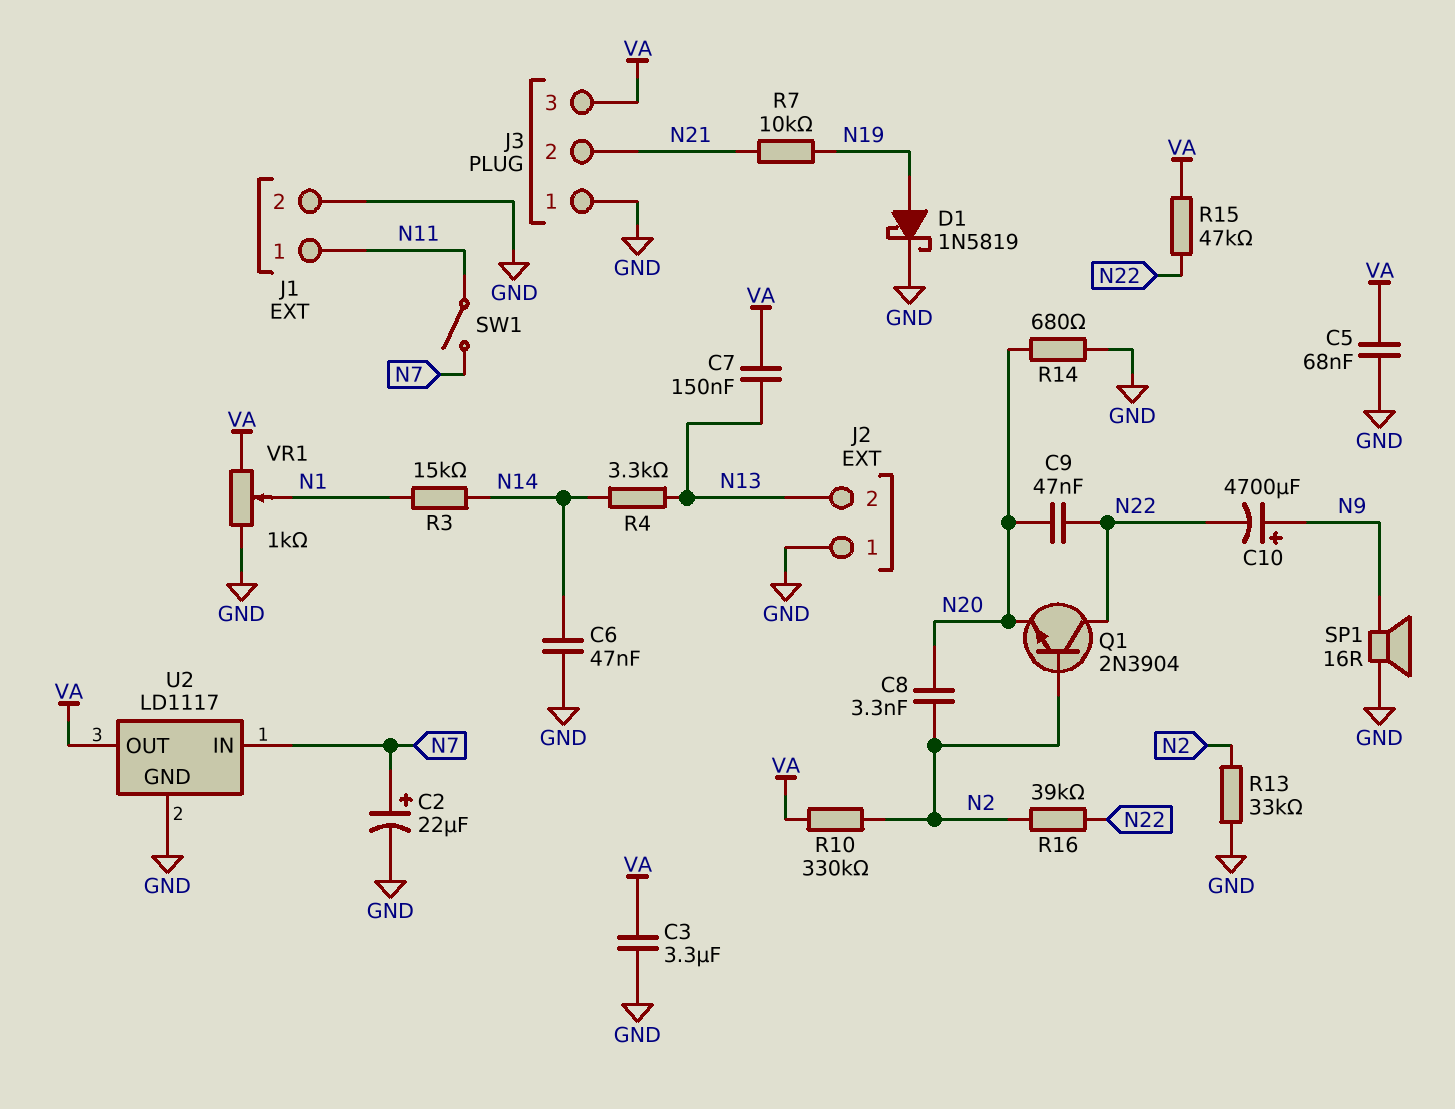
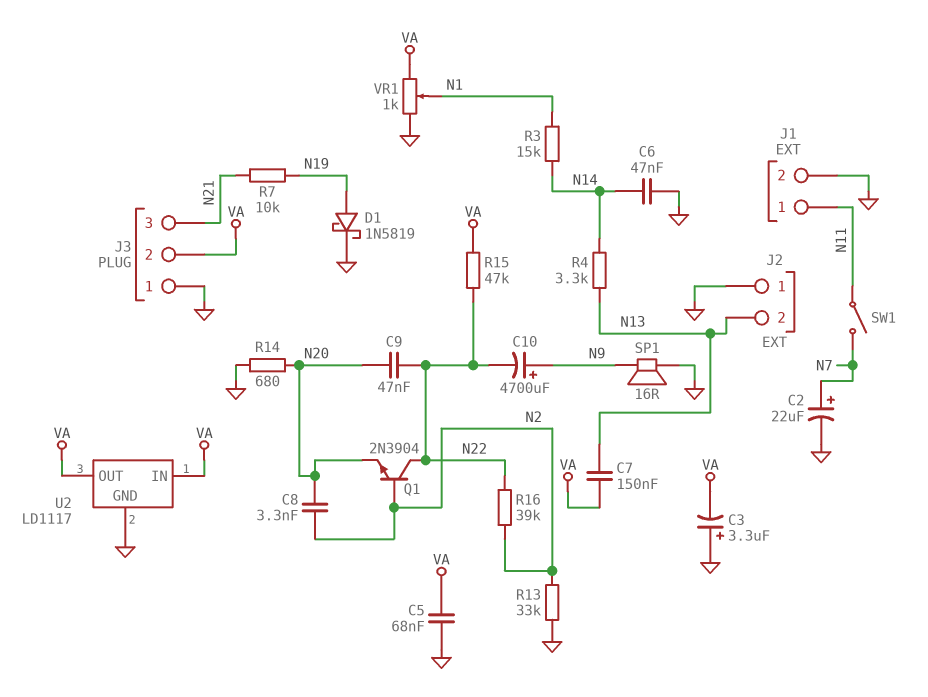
C3: 3.3uF (GND, VA) -> 3.3uF (plus GND, minus VA)
J3 pin 2: N21 -> VA
J3 pin 3: VA -> N21
R10: 330k (N2, VA) -> none
U2 pin IN: N7 -> VA

